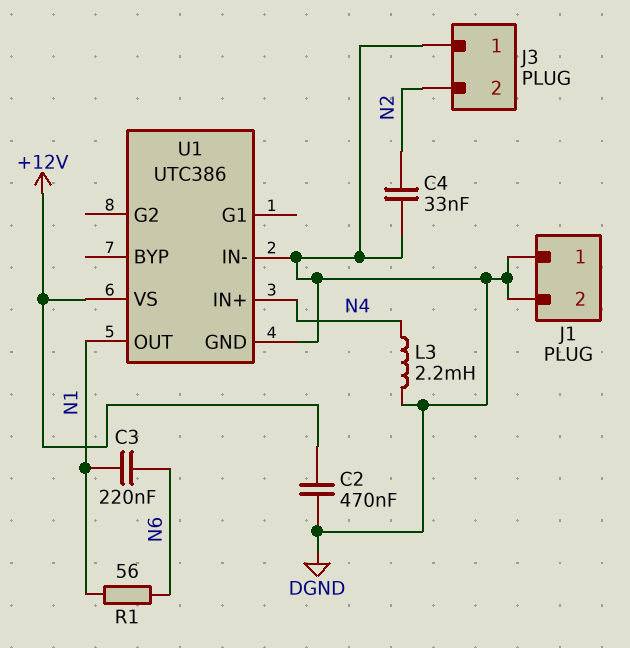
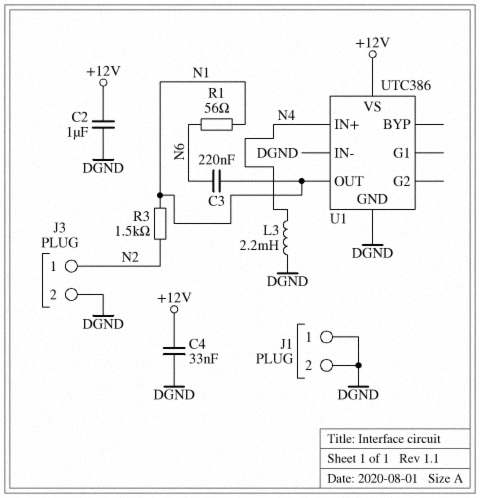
C2: 470nF (+12V, DGND) -> 1uF (+12V, DGND)
C4: 33nF (DGND, N2) -> 33nF (+12V, DGND)
J3 pin 1: DGND -> N2
J3 pin 2: N2 -> DGND
R3: none -> 1.5k (N1, N2)

